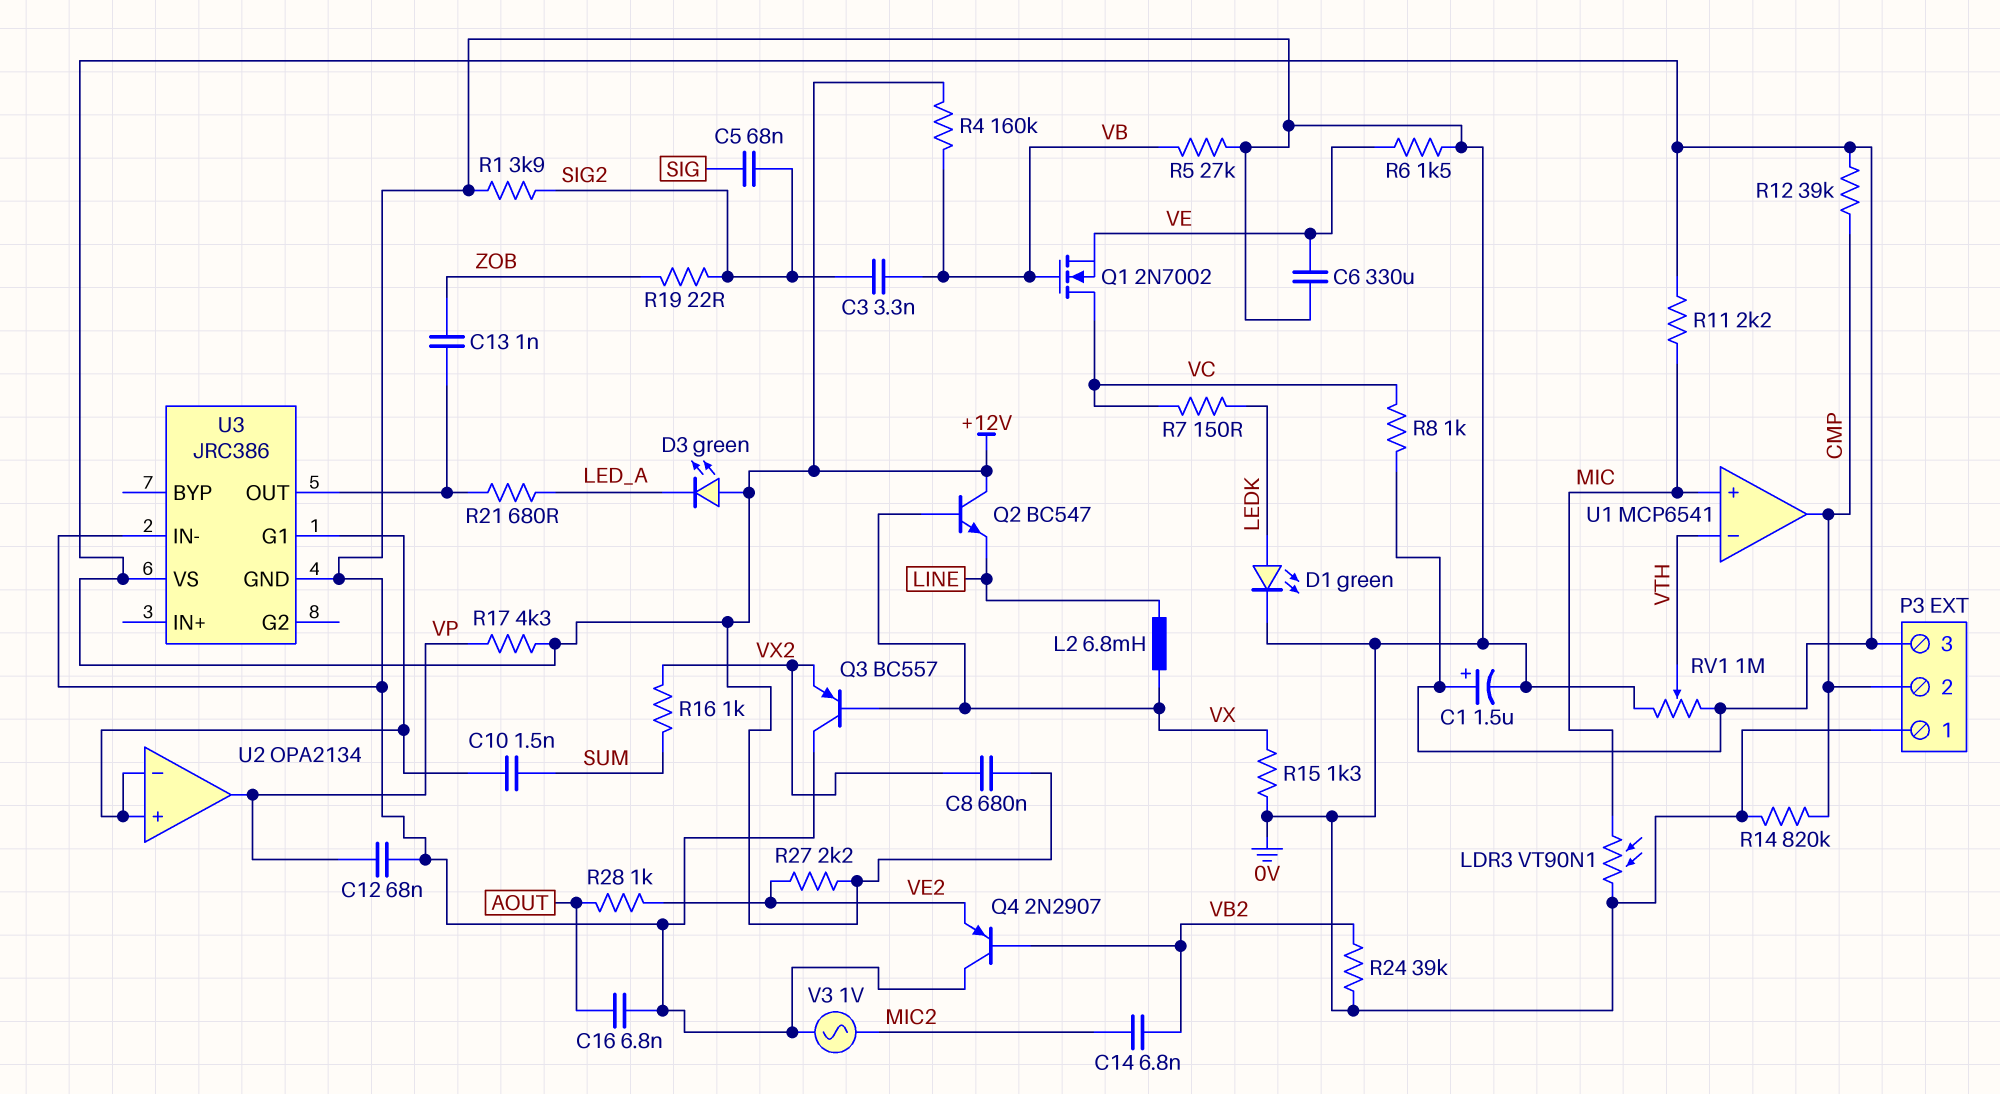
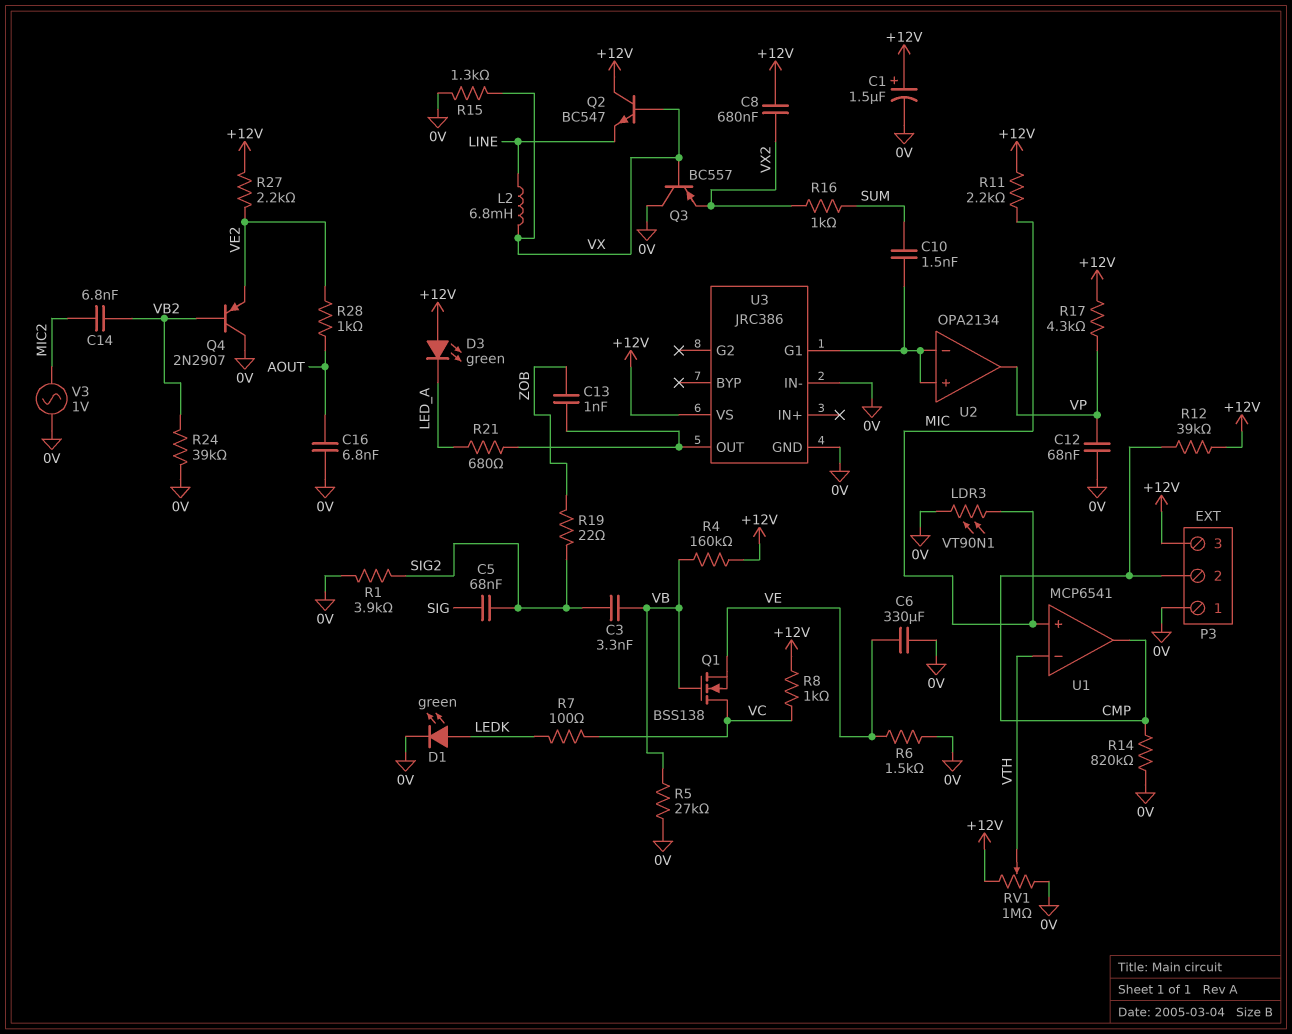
Q1: NMOS 2N7002 (G VB, D VC, S VE) -> NMOS BSS138 (G VB, D VC, S VE)
R7: 150 (LEDK, VC) -> 100 (LEDK, VC)

